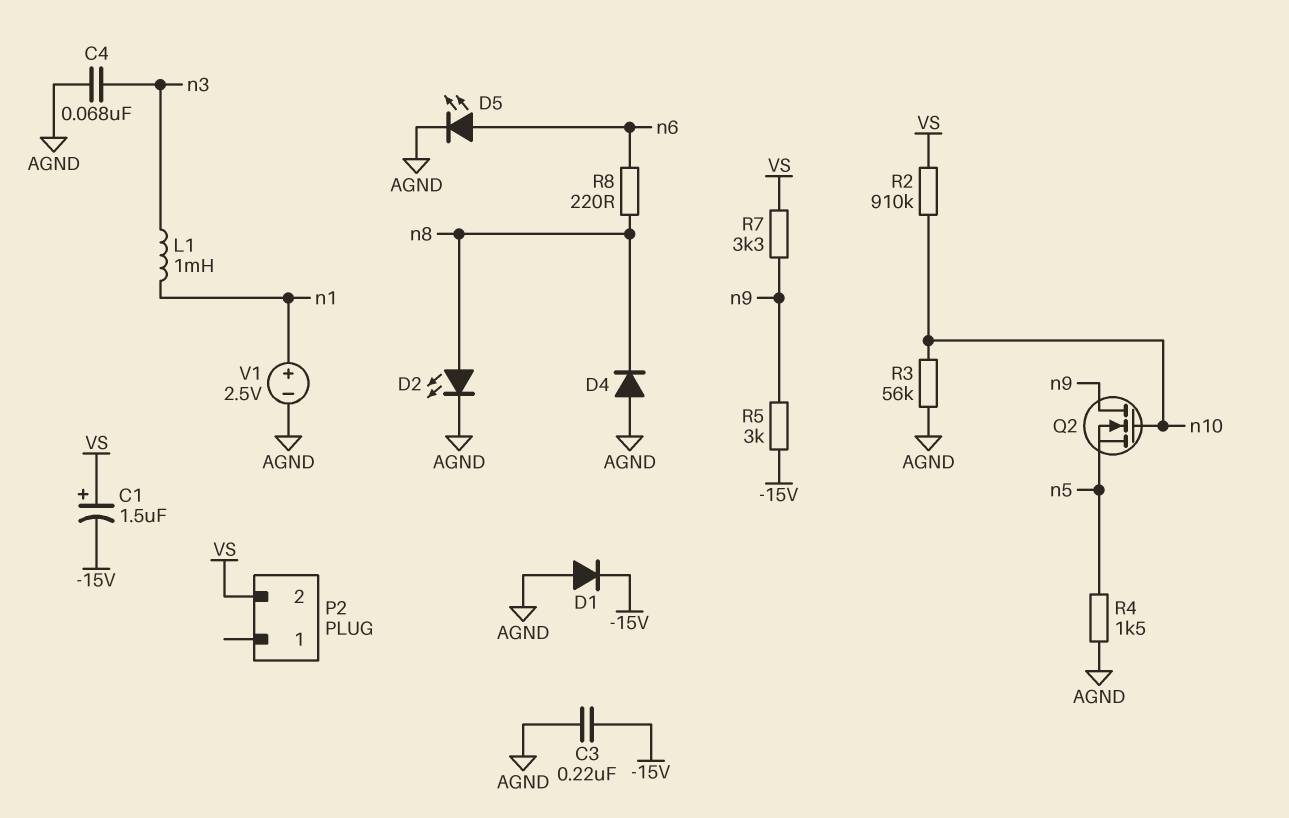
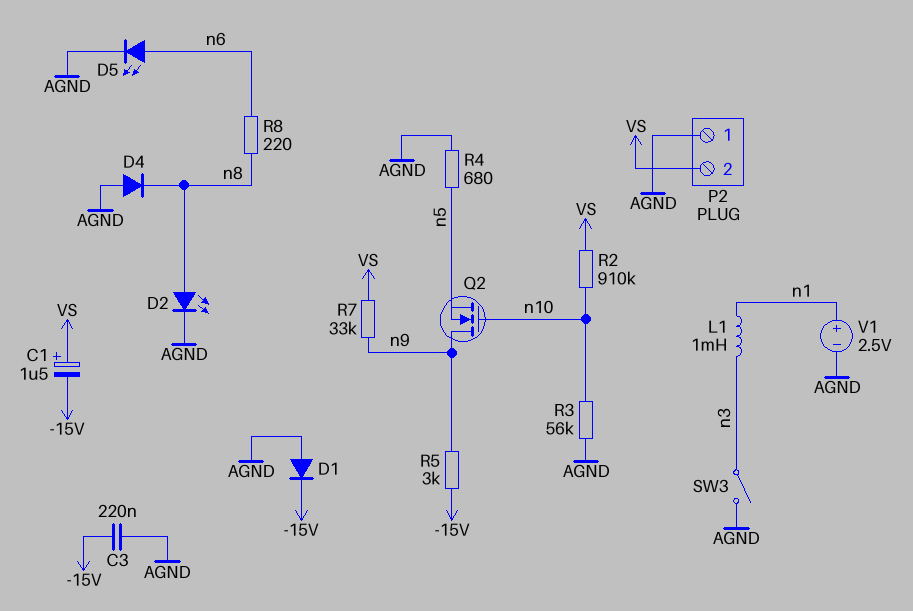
C4: 68nF (AGND, n3) -> none
P2 pin 1: none -> AGND
R4: 1.5k (AGND, n5) -> 680 (AGND, n5)
R7: 3.3k (VS, n9) -> 33k (VS, n9)
SW3: none -> switch (AGND, n3)

